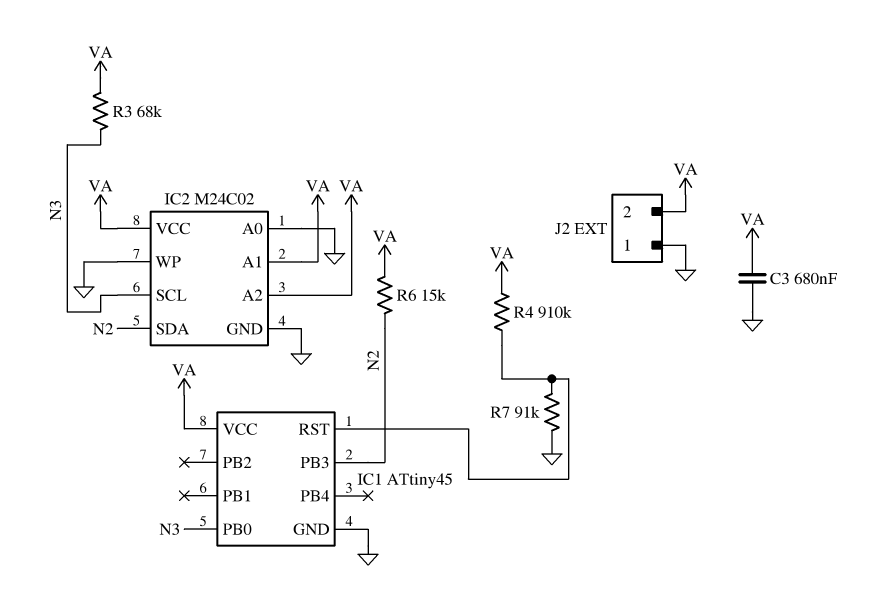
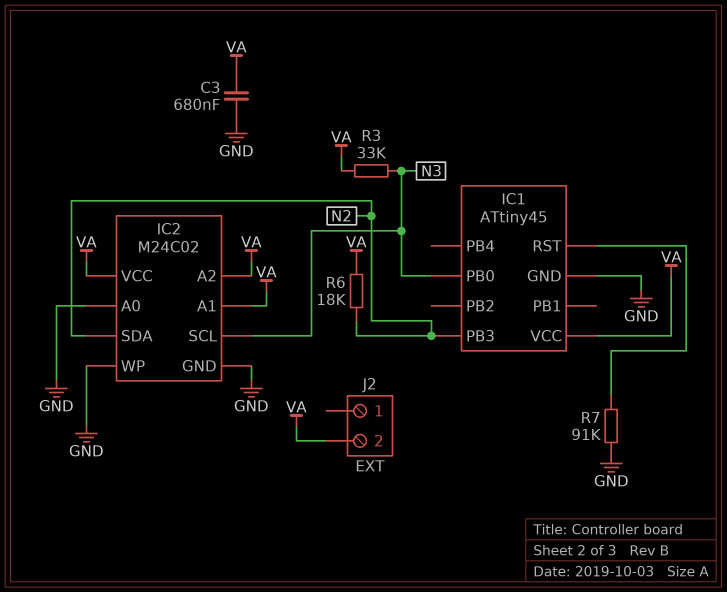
J2 pin 1: GND -> none
R3: 68k (N3, VA) -> 33k (N3, VA)
R4: 910k (IC1/RST, VA) -> none
R6: 15k (N2, VA) -> 18k (N2, VA)

